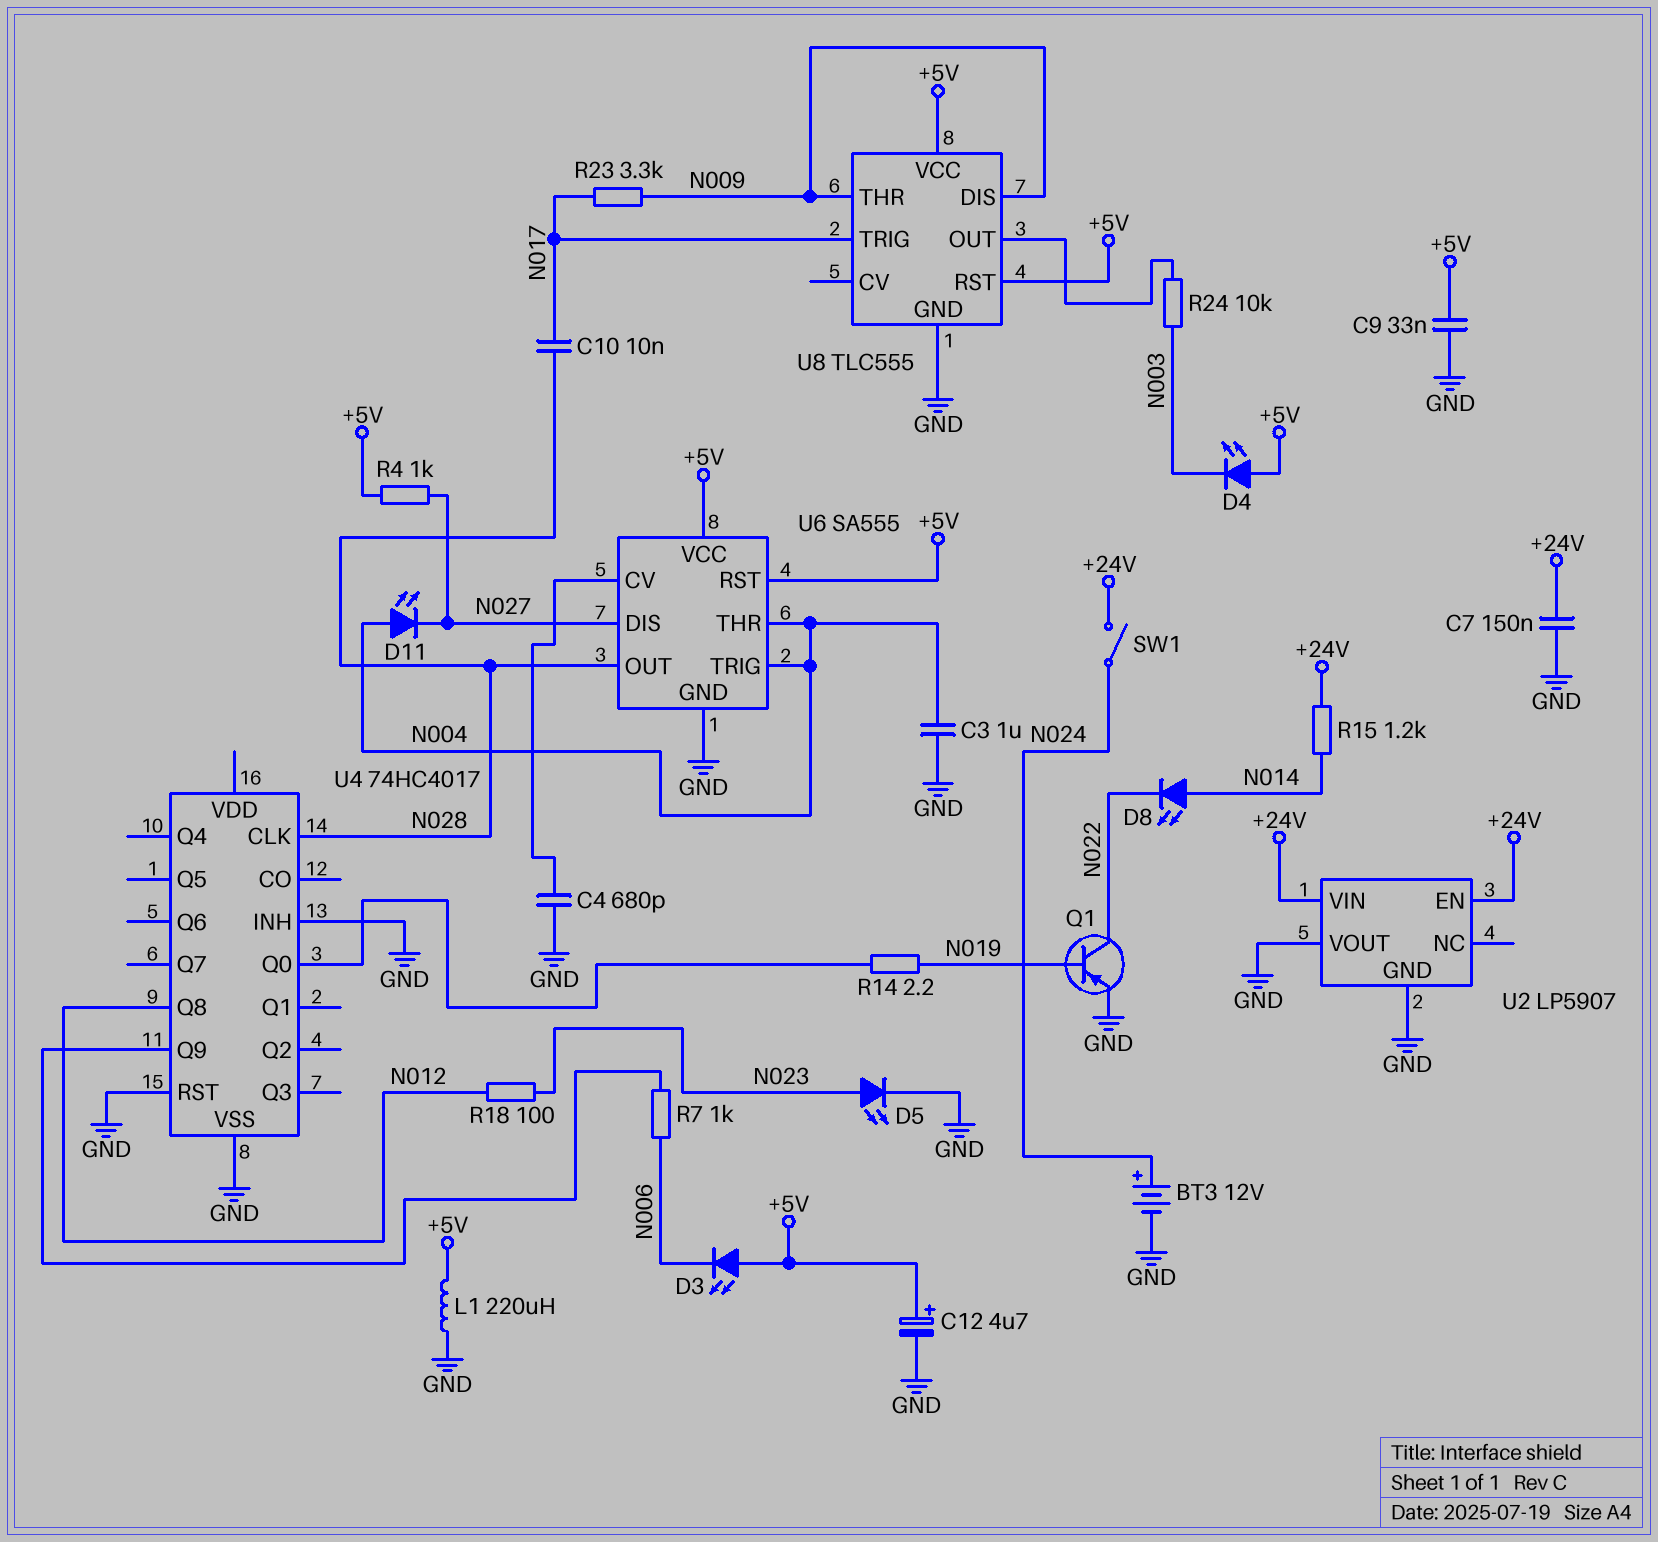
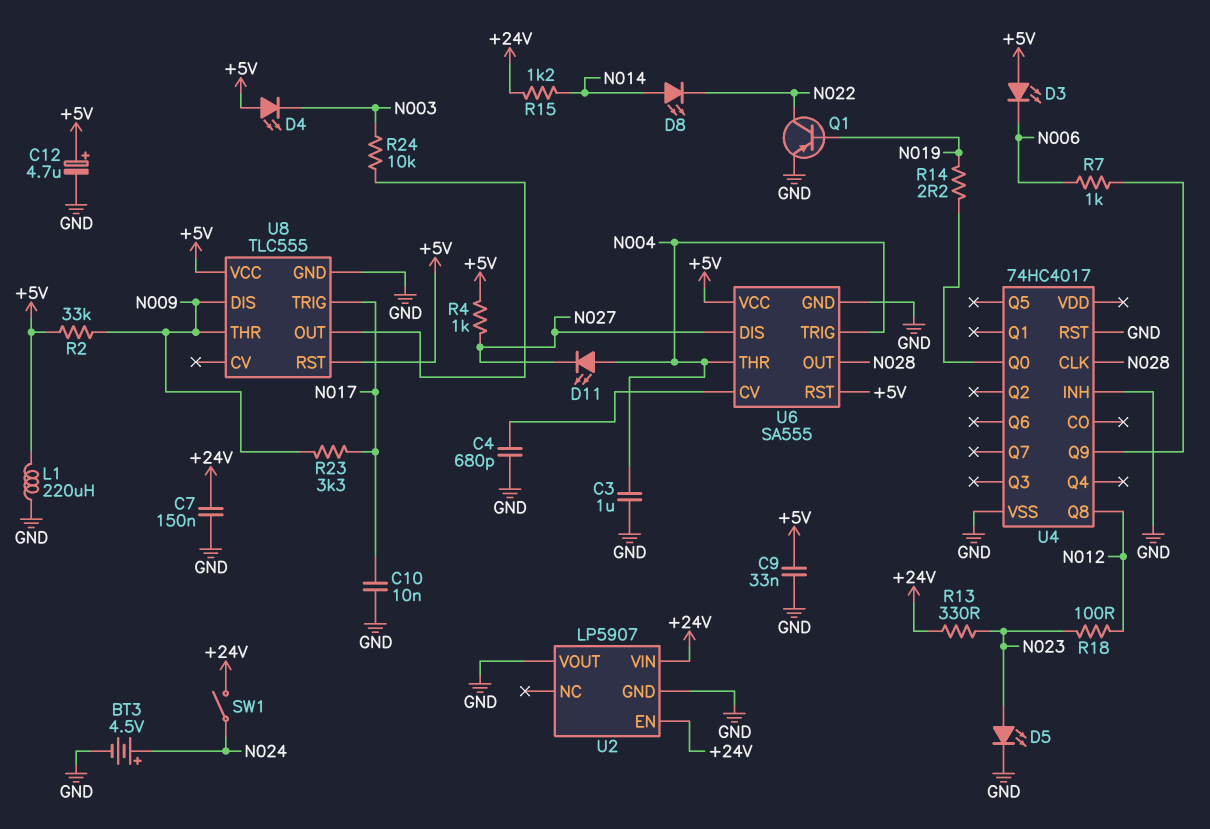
BT3: 12V (plus N024, minus GND) -> 4.5V (plus N024, minus GND)
C10: 10nF (N017, N028) -> 10nF (GND, N017)
R2: none -> 33k (+5V, N009)
R13: none -> 330 (+24V, N023)

